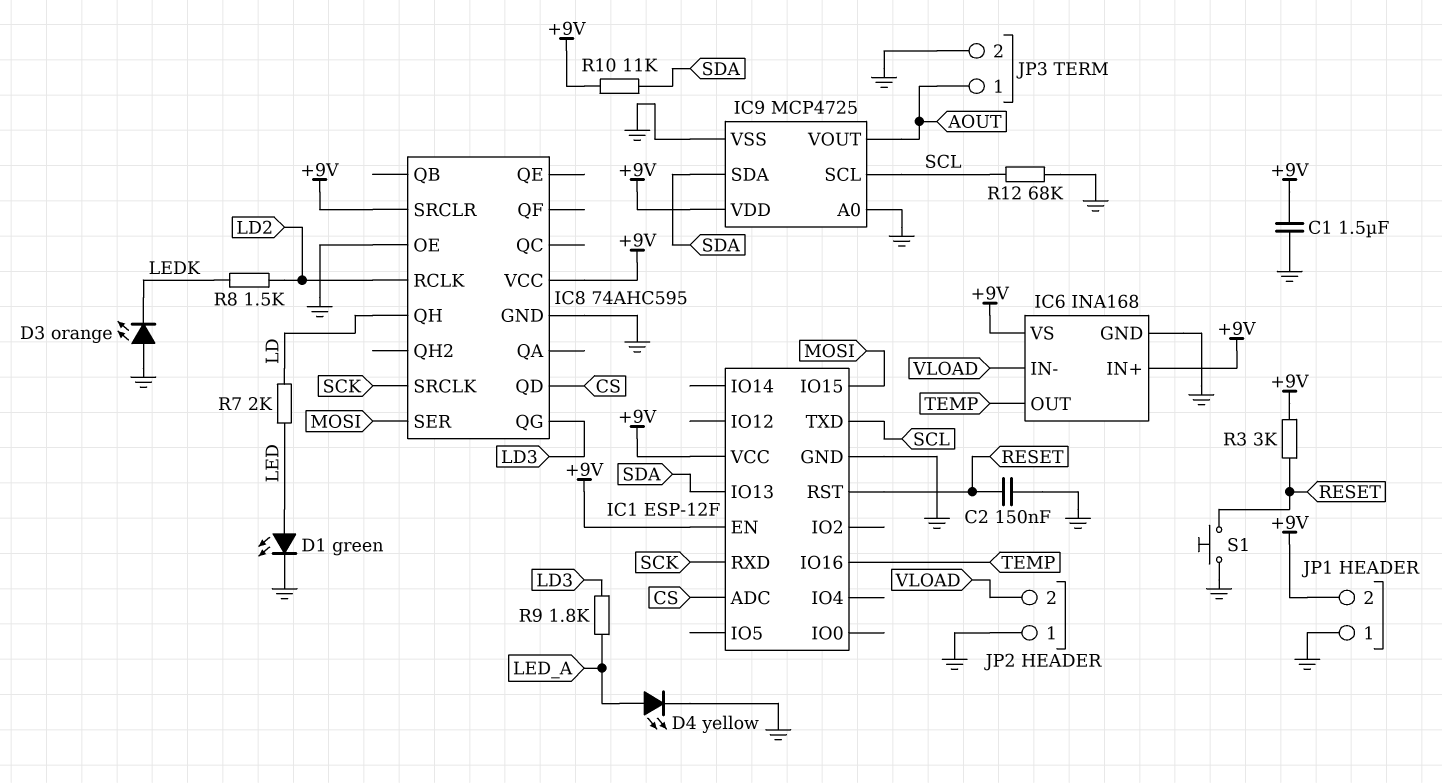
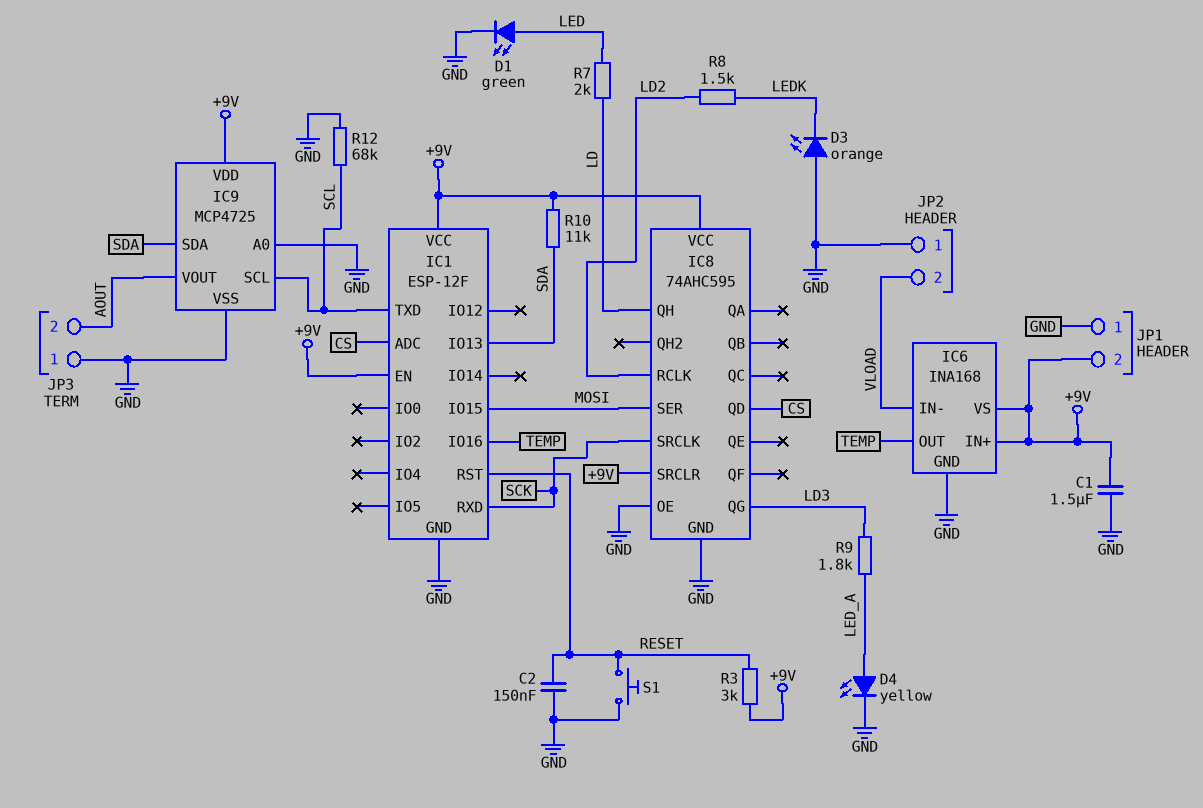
JP3 pin 1: AOUT -> GND
JP3 pin 2: GND -> AOUT

